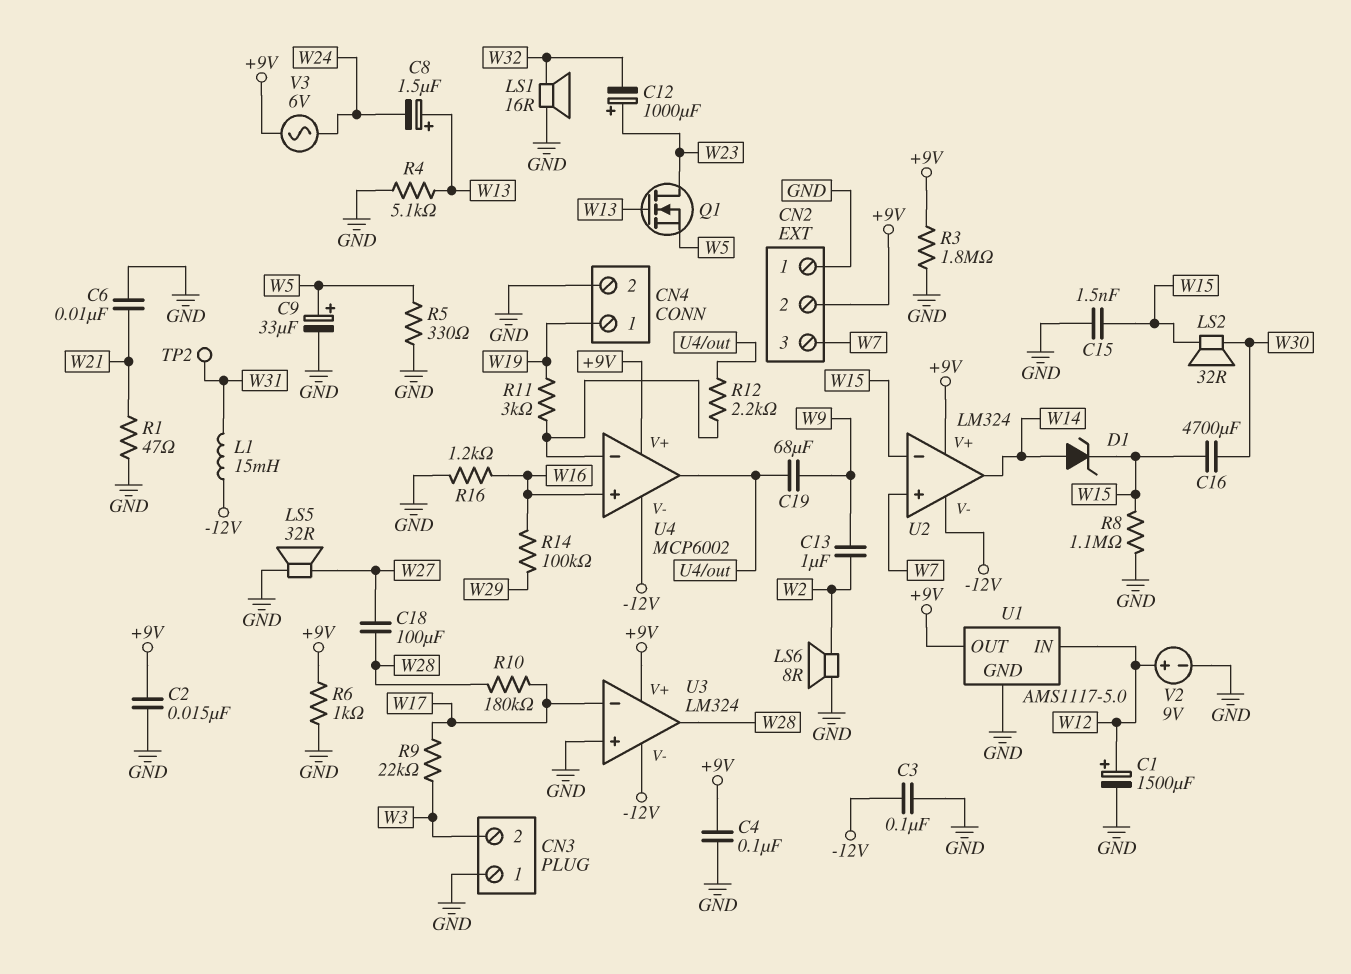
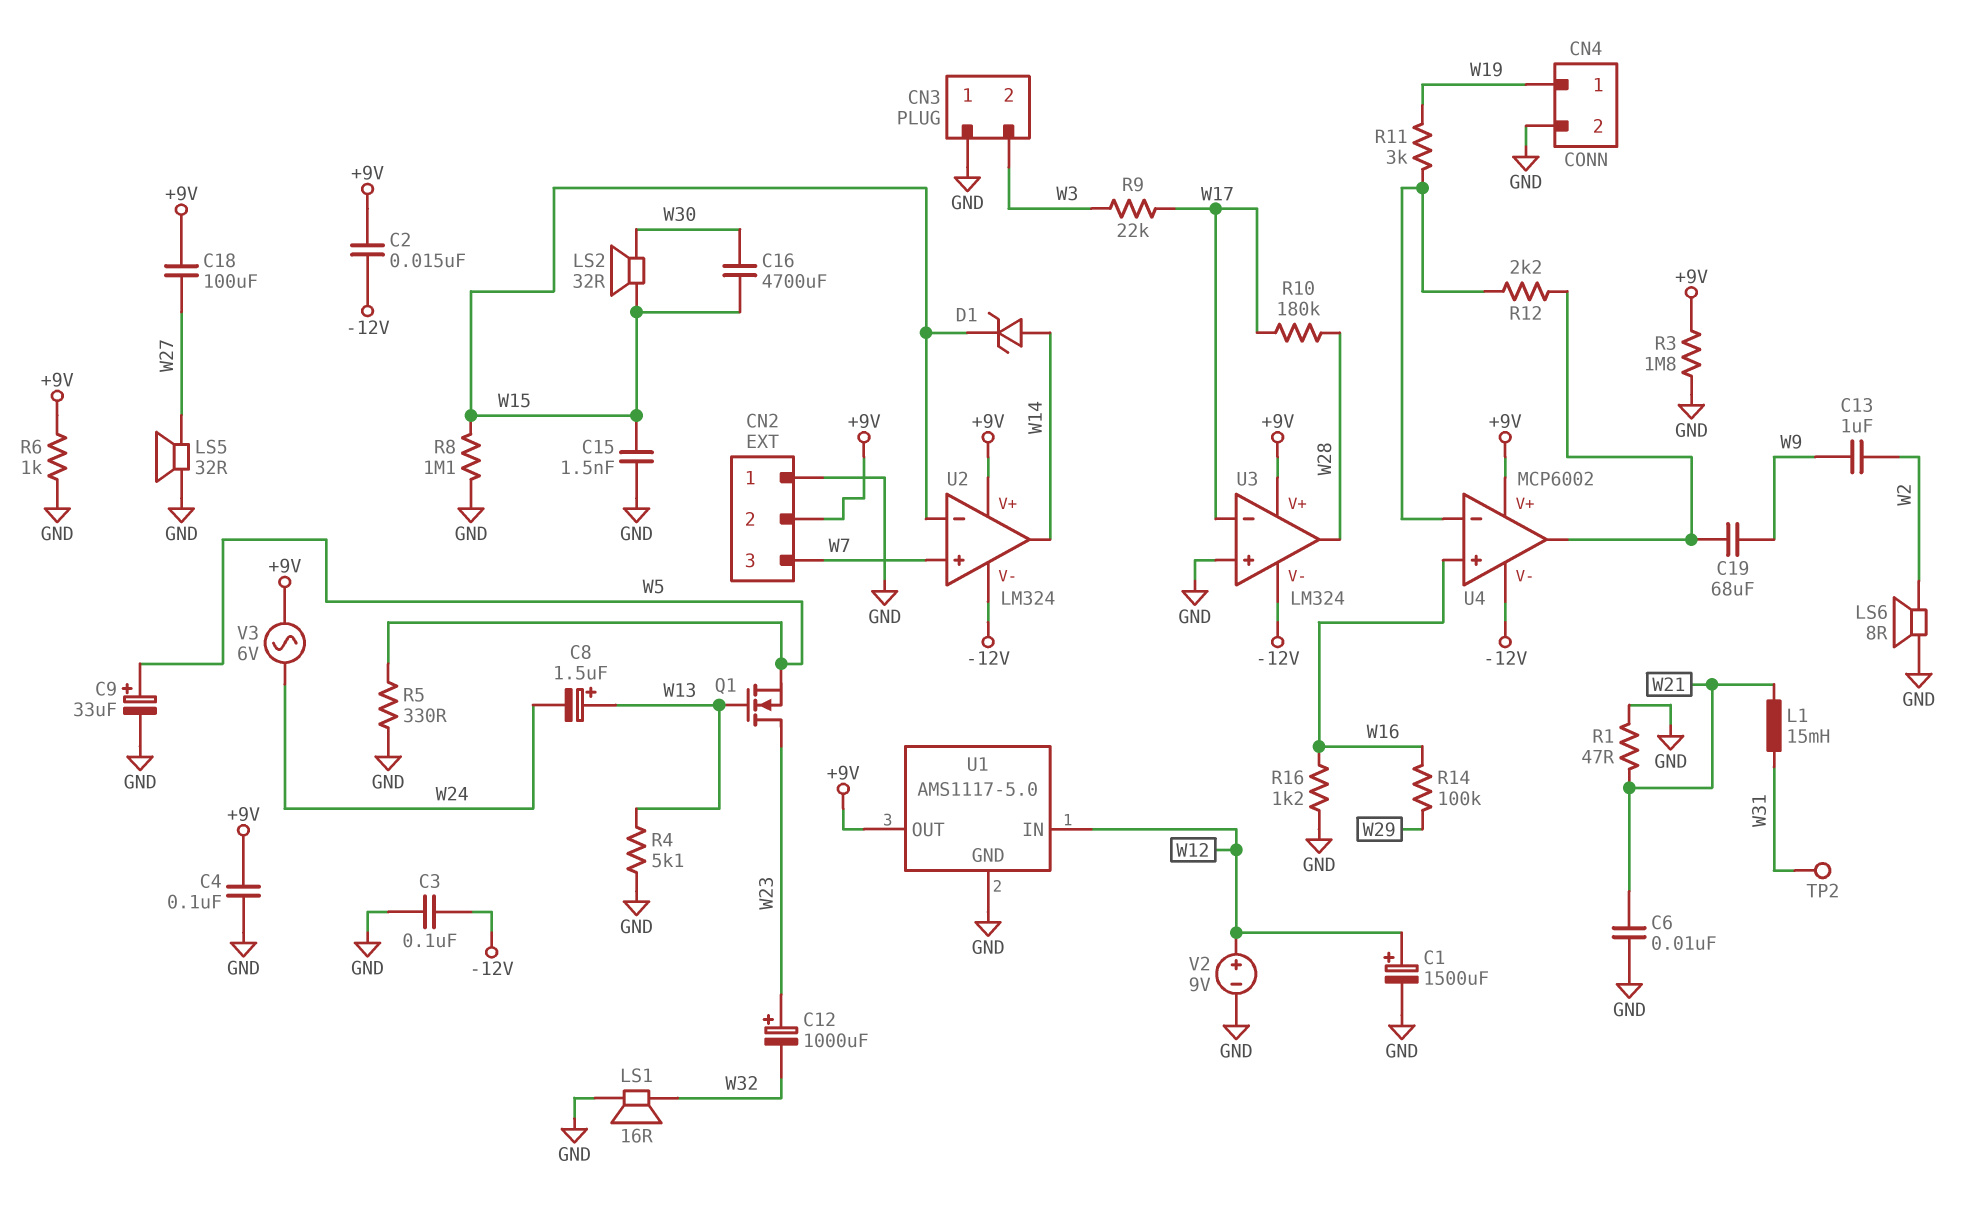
C2: 15nF (+9V, GND) -> 15nF (+9V, -12V)
C18: 100uF (W27, W28) -> 100uF (+9V, W27)
L1: 15mH (-12V, W31) -> 15mH (W21, W31)

